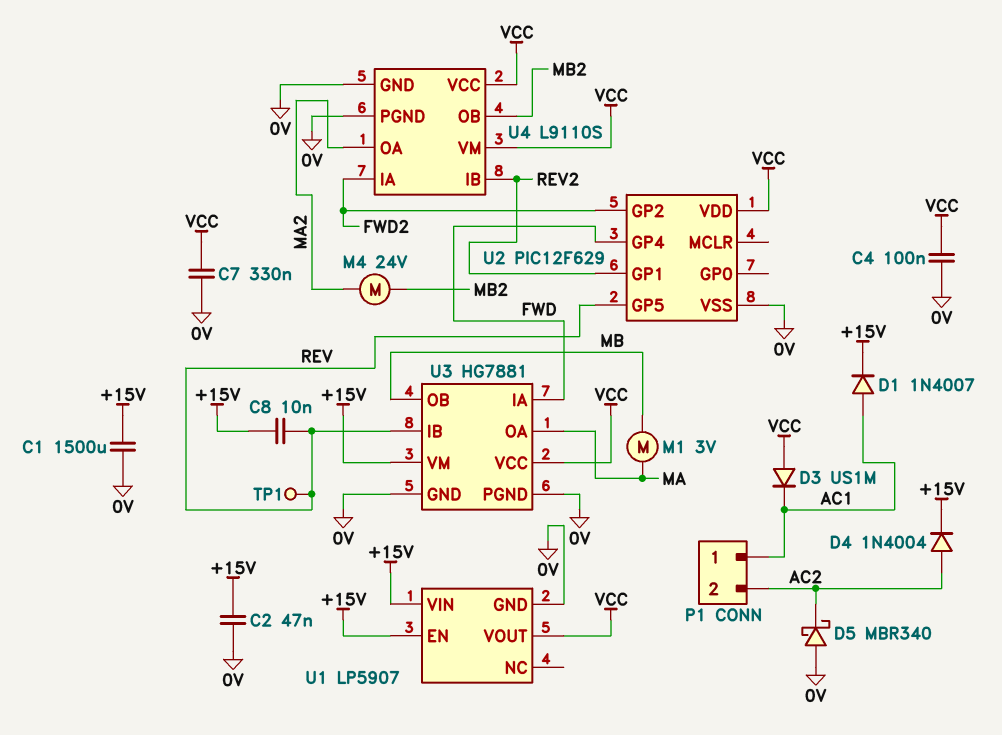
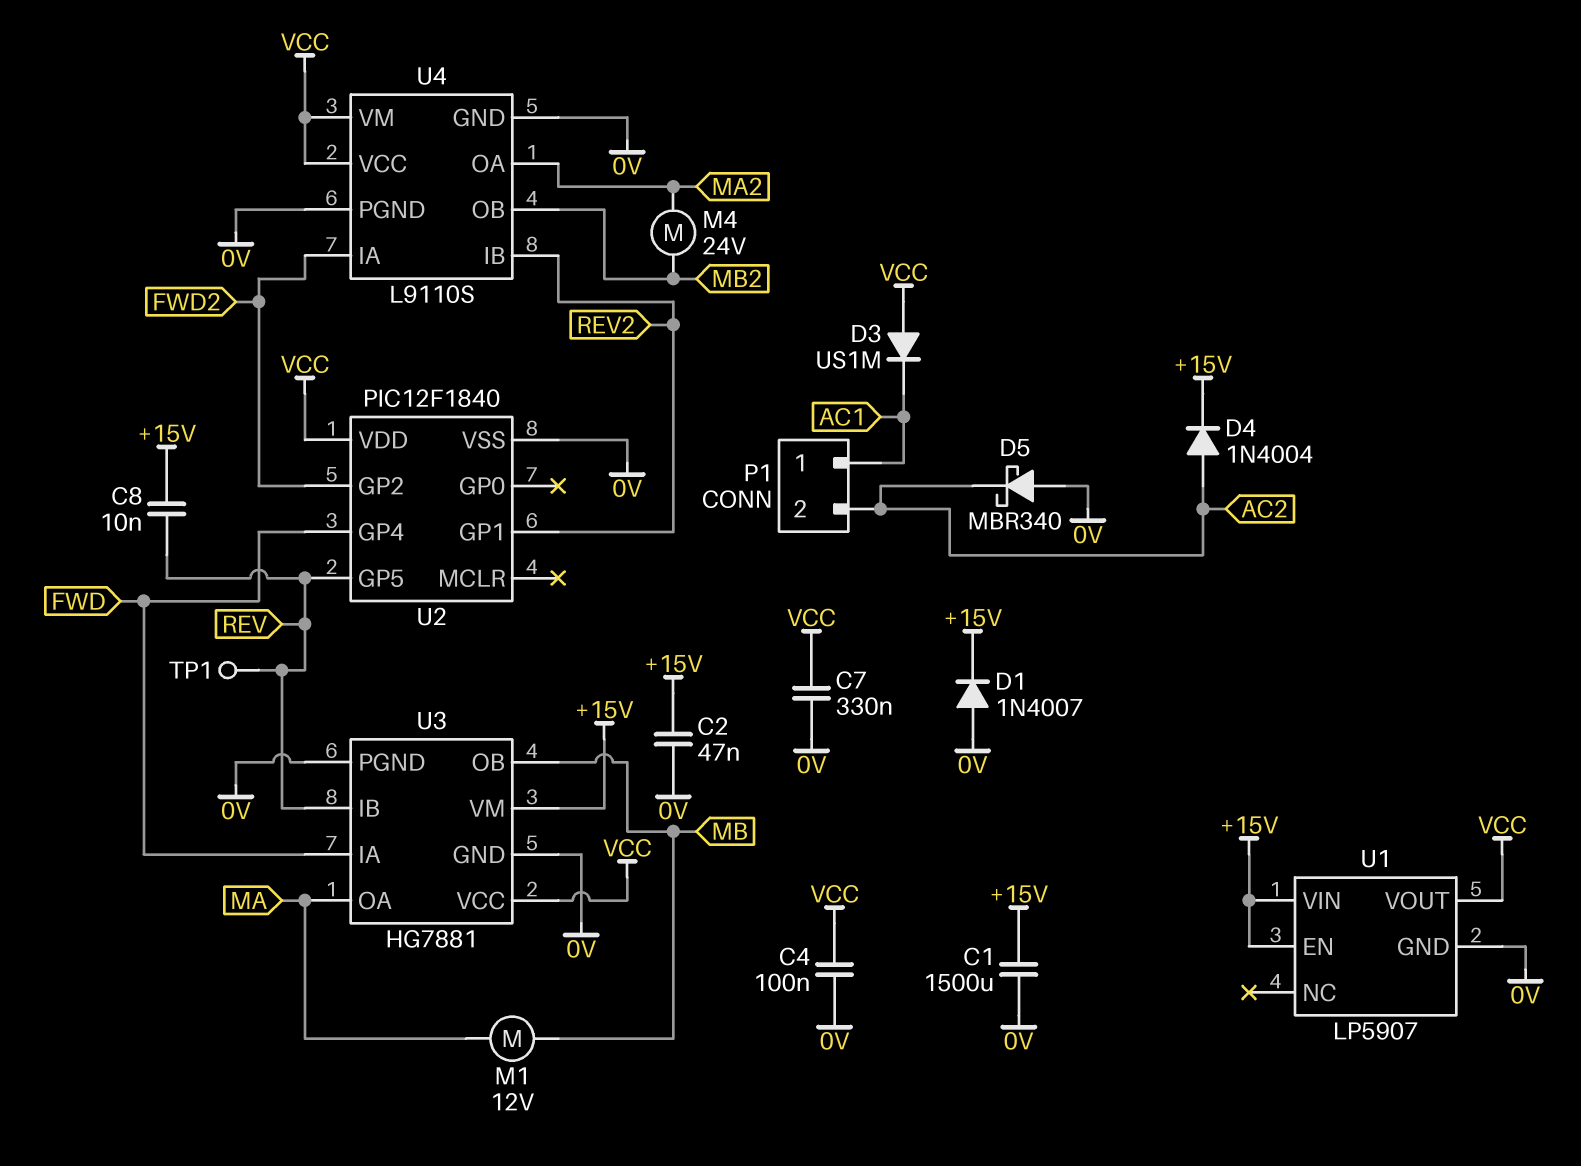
D1: diode 1N4007 (A AC1, K +15V) -> diode 1N4007 (A 0V, K +15V)
M1: motor 3V (MA, MB) -> motor 12V (MA, MB)
U2: PIC12F629 -> PIC12F1840

